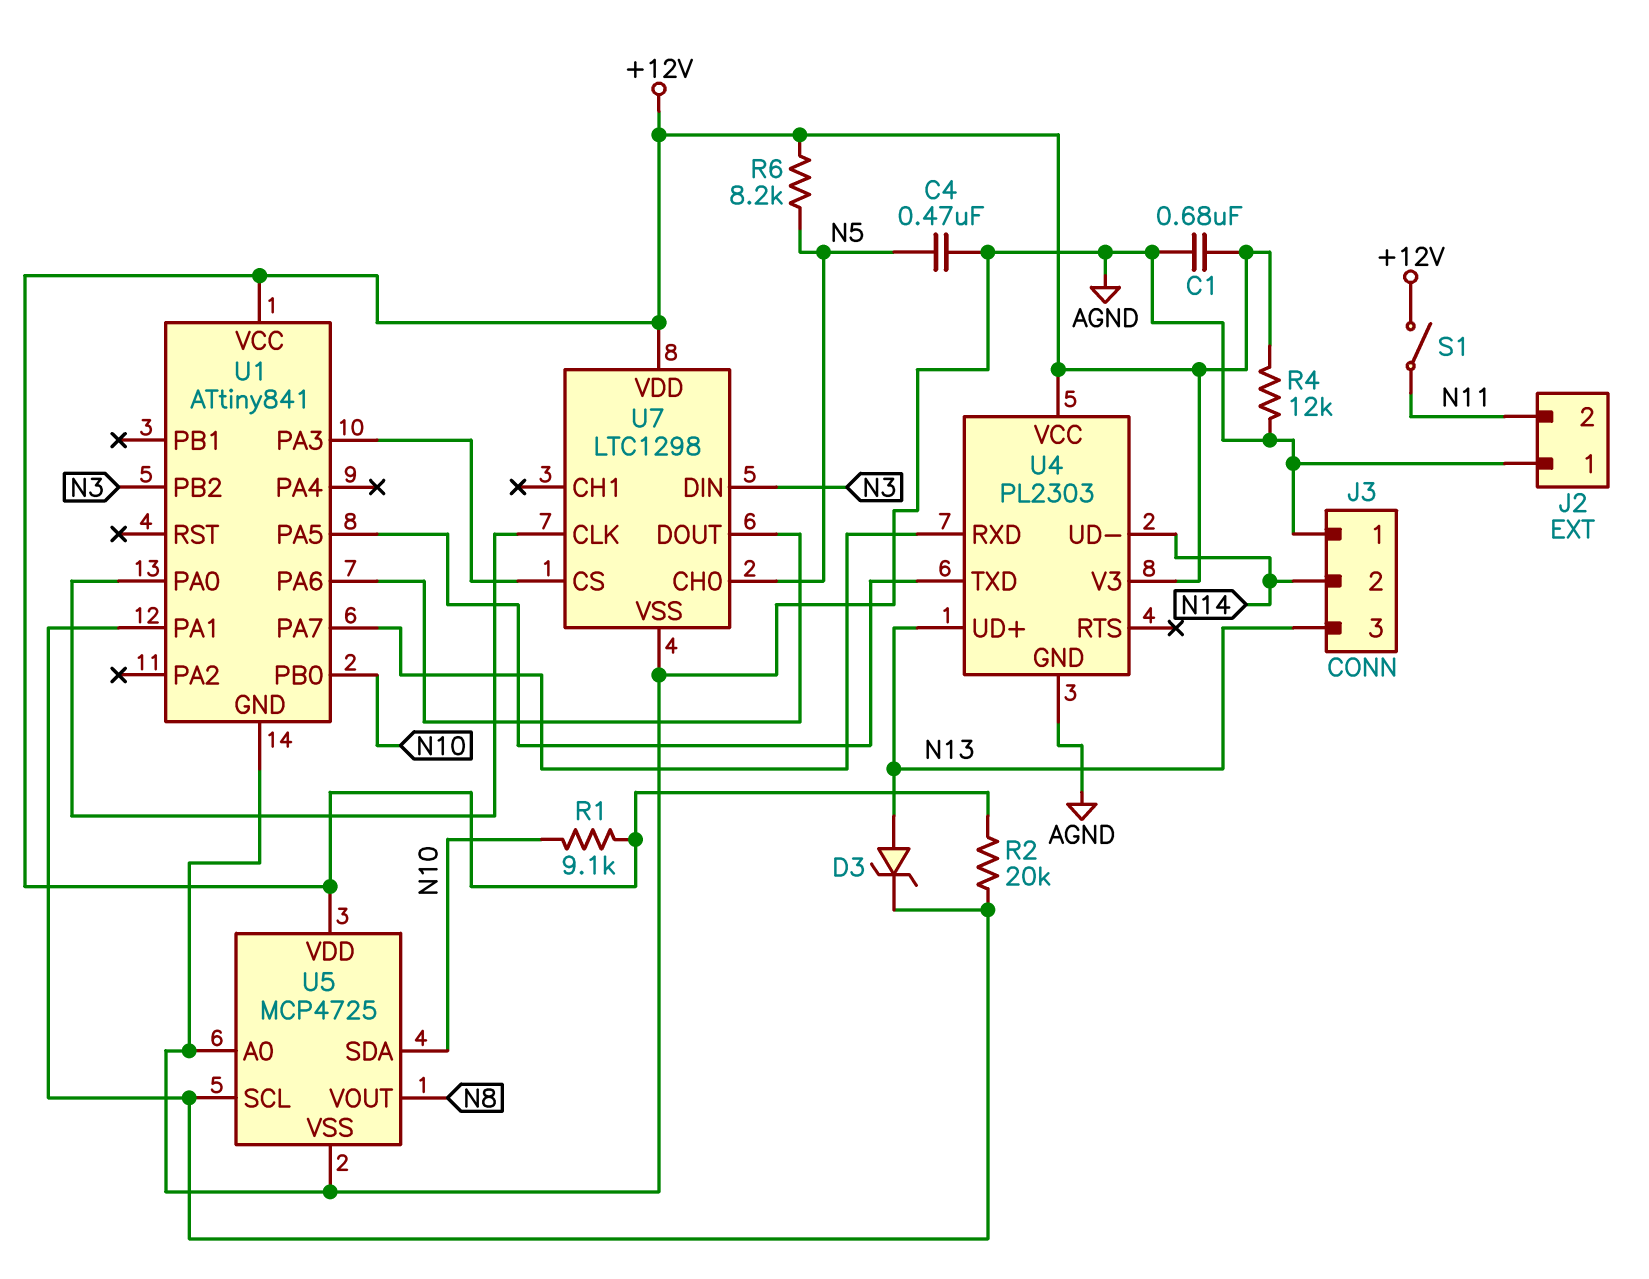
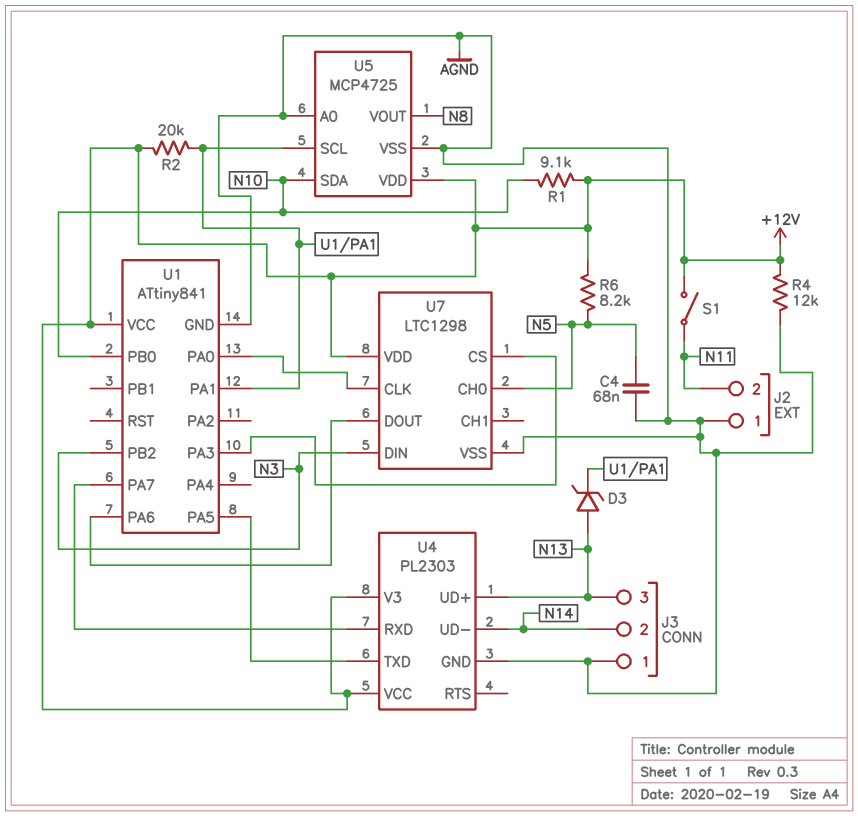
C1: 680nF (+12V, AGND) -> none
C4: 470nF (AGND, N5) -> 68nF (AGND, N5)

